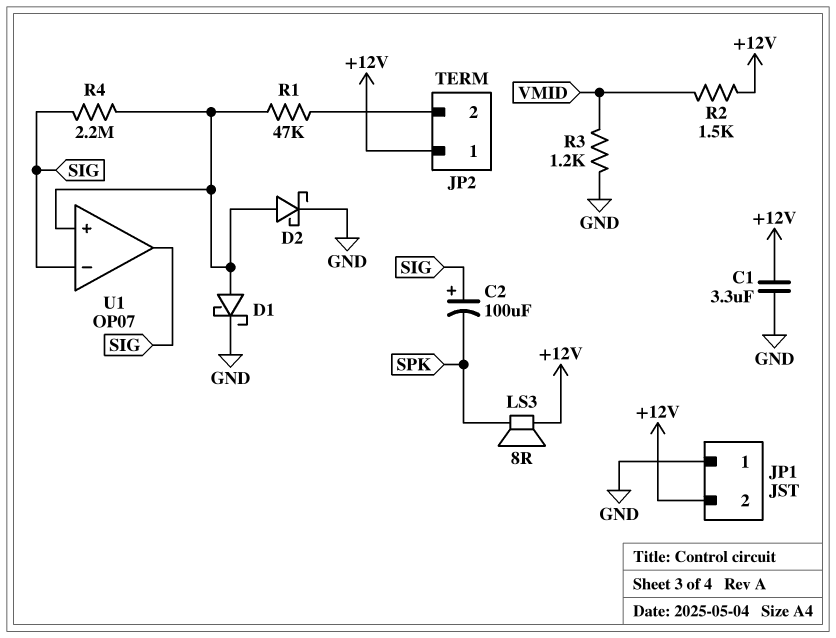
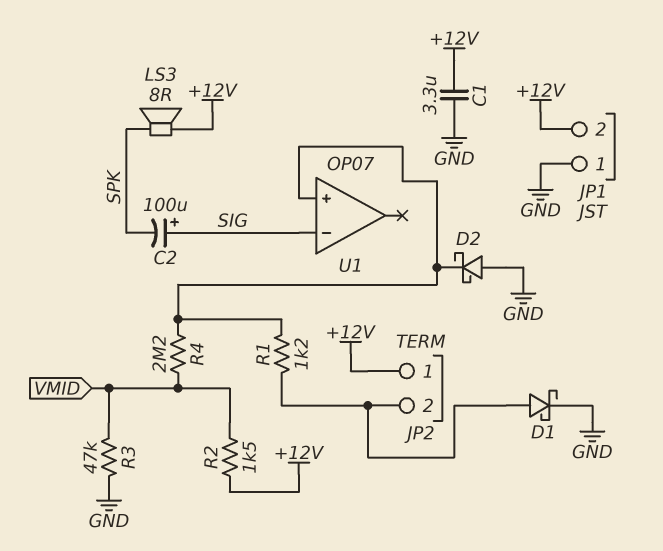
D1: schottky (A U1/in+, K GND) -> schottky (A JP2/2, K GND)
D2: schottky (A U1/in+, K GND) -> schottky (A GND, K U1/in+)
R1: 47k (JP2/2, U1/in+) -> 1.2k (JP2/2, U1/in+)
R3: 1.2k (GND, VMID) -> 47k (GND, VMID)
R4: 2.2M (SIG, U1/in+) -> 2.2M (U1/in+, VMID)
U1 pin out: SIG -> none

